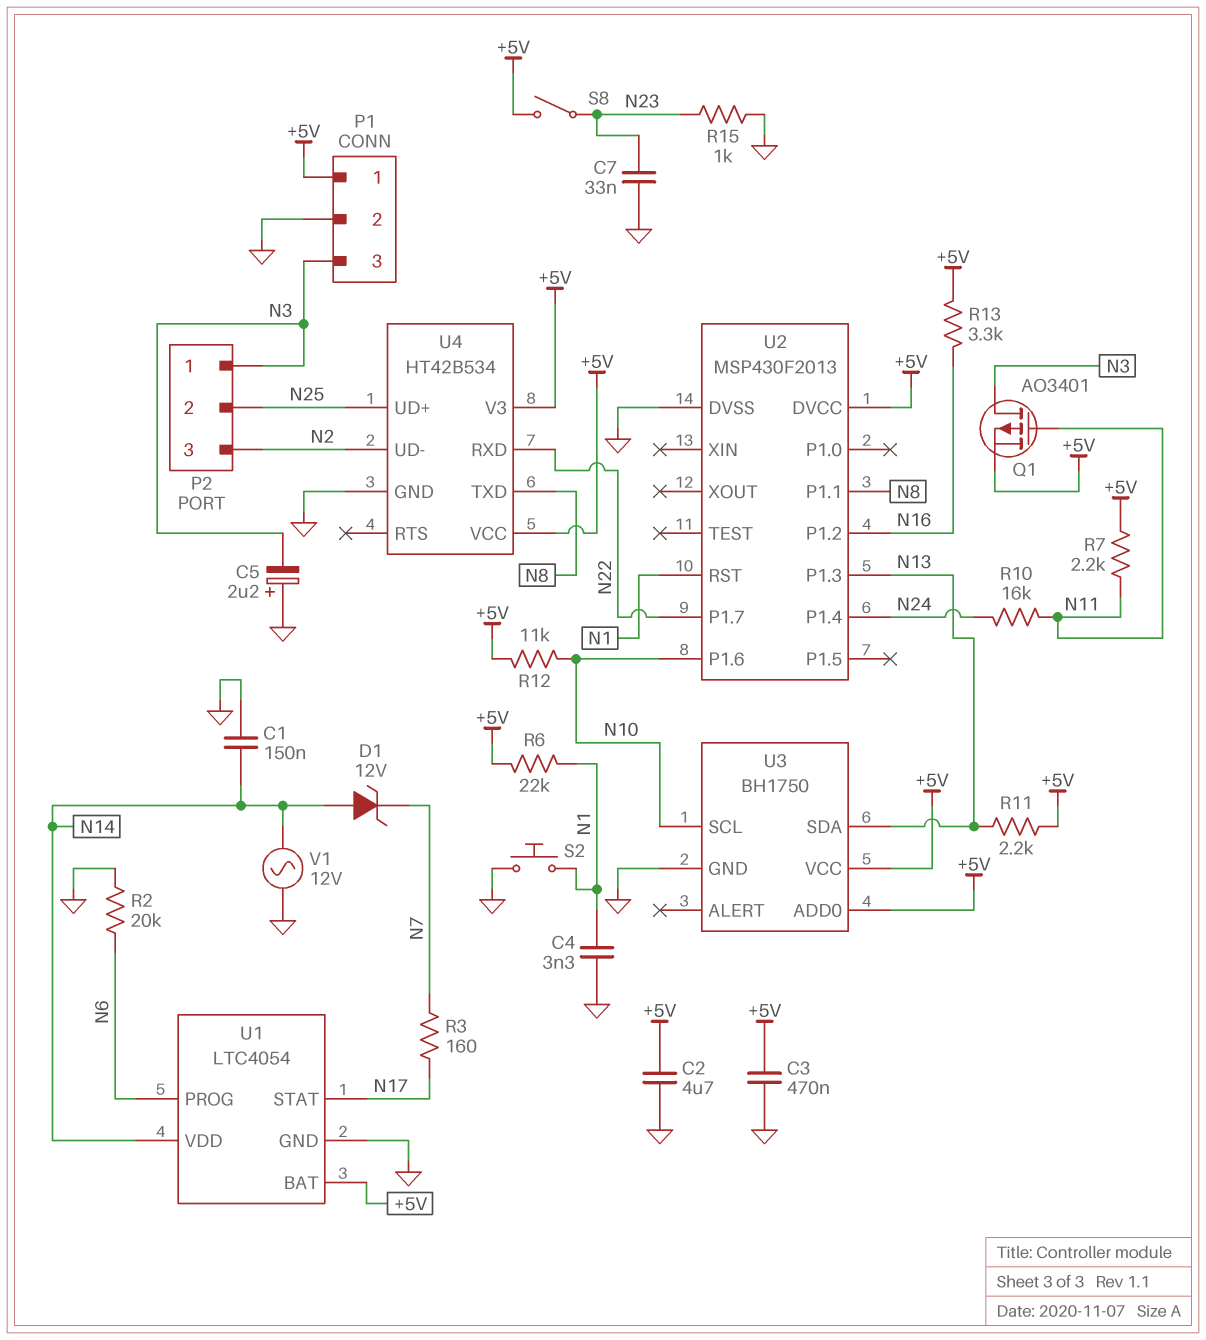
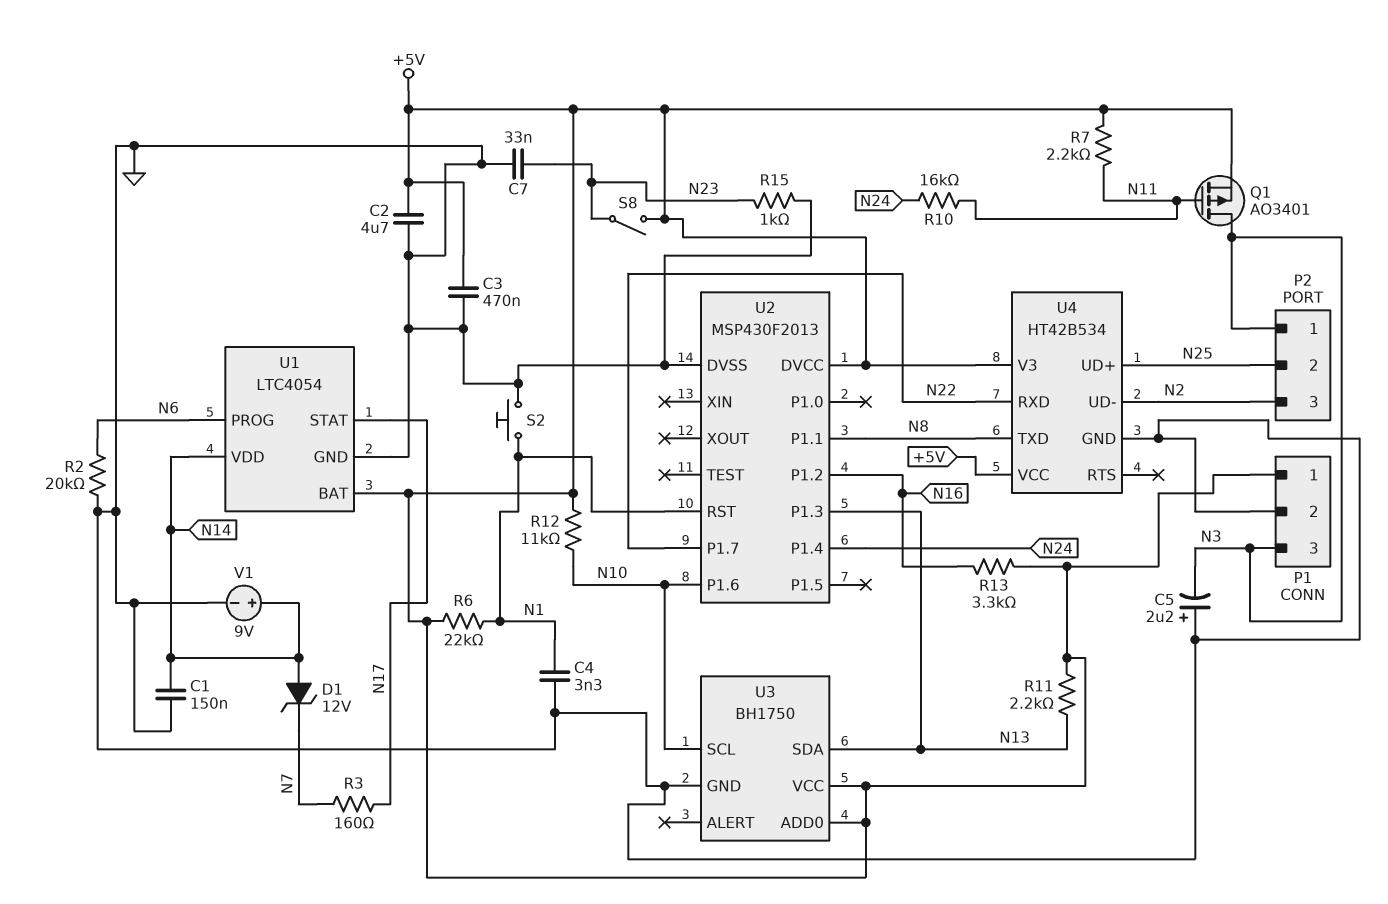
V1: AC 12V (GND, N14) -> 9V (plus N14, minus GND)

